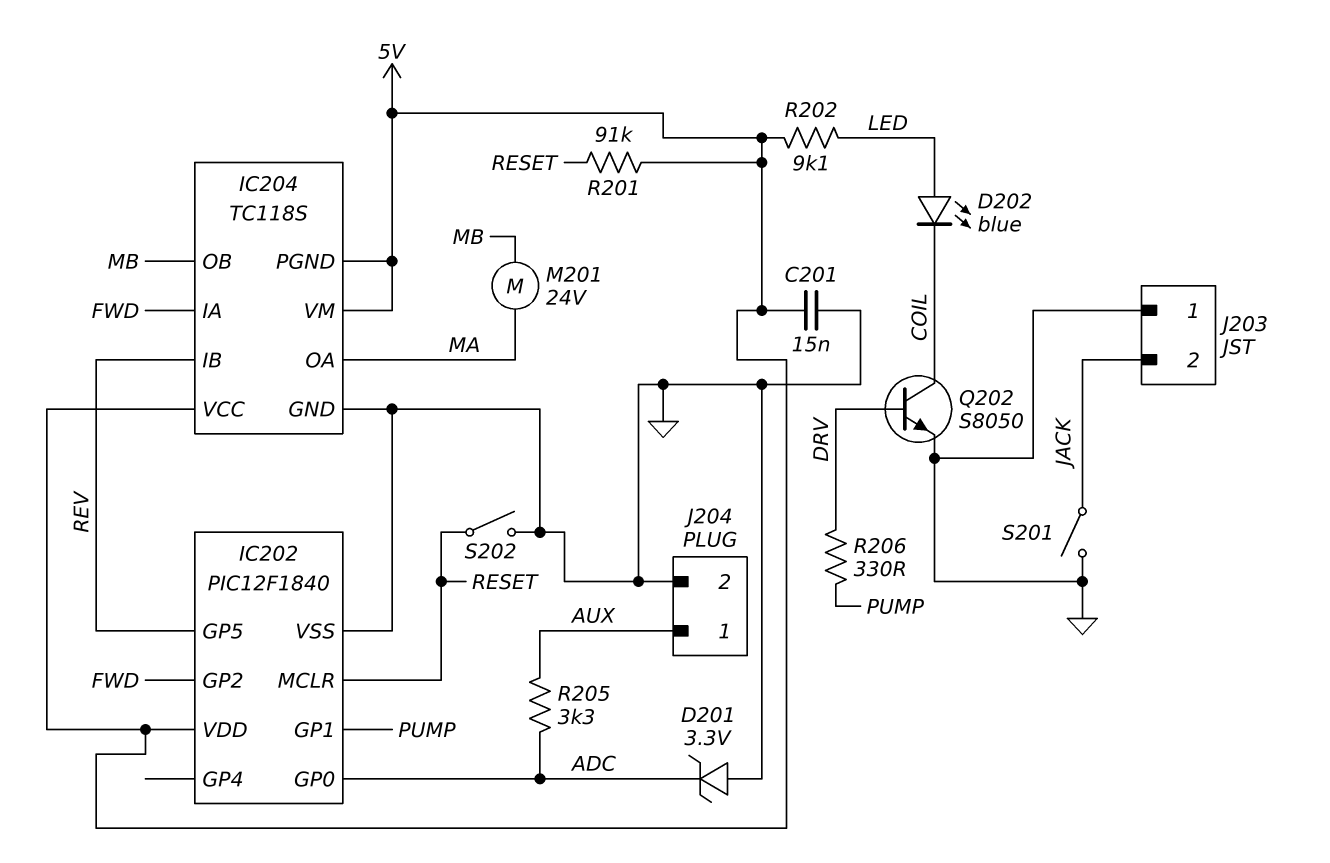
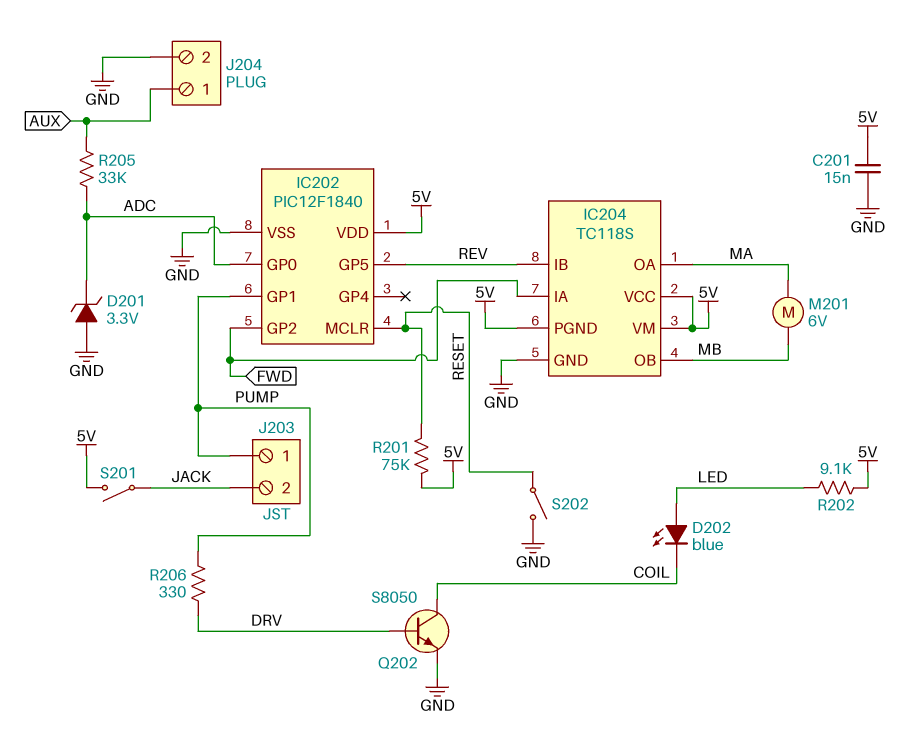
J203 pin 1: GND -> PUMP
M201: motor 24V (MA, MB) -> motor 6V (MA, MB)
R201: 91k (5V, RESET) -> 75k (5V, RESET)
R205: 3.3k (ADC, AUX) -> 33k (ADC, AUX)
S201: switch (GND, JACK) -> switch (5V, JACK)

